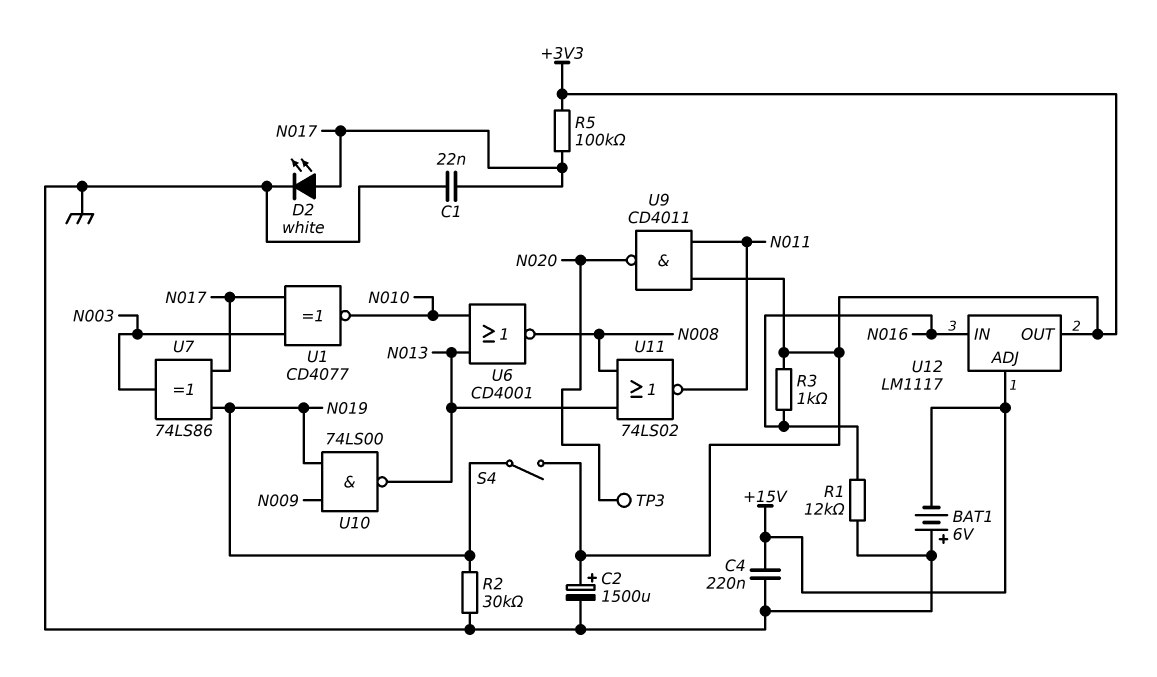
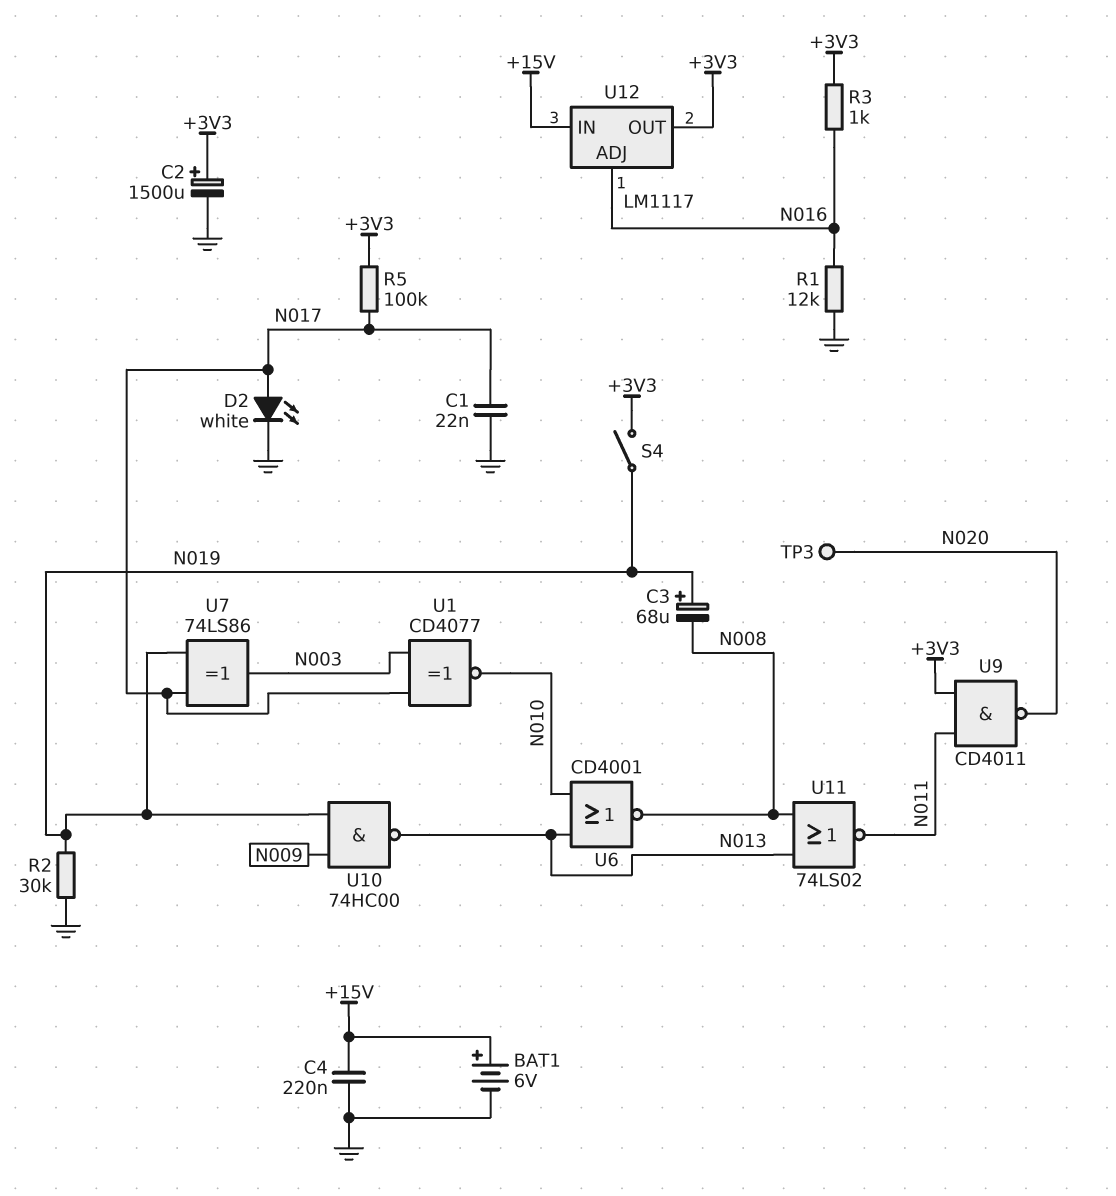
BAT1: 6V (plus GND, minus +15V) -> 6V (plus +15V, minus GND)
C3: none -> 68uF (plus N019, minus N008)
U10: NAND 74LS00 (in N009, in N019, out N013) -> NAND 74HC00 (in N009, in N019, out N013)
U12 pin ADJ: +15V -> N016
U12 pin IN: N016 -> +15V

